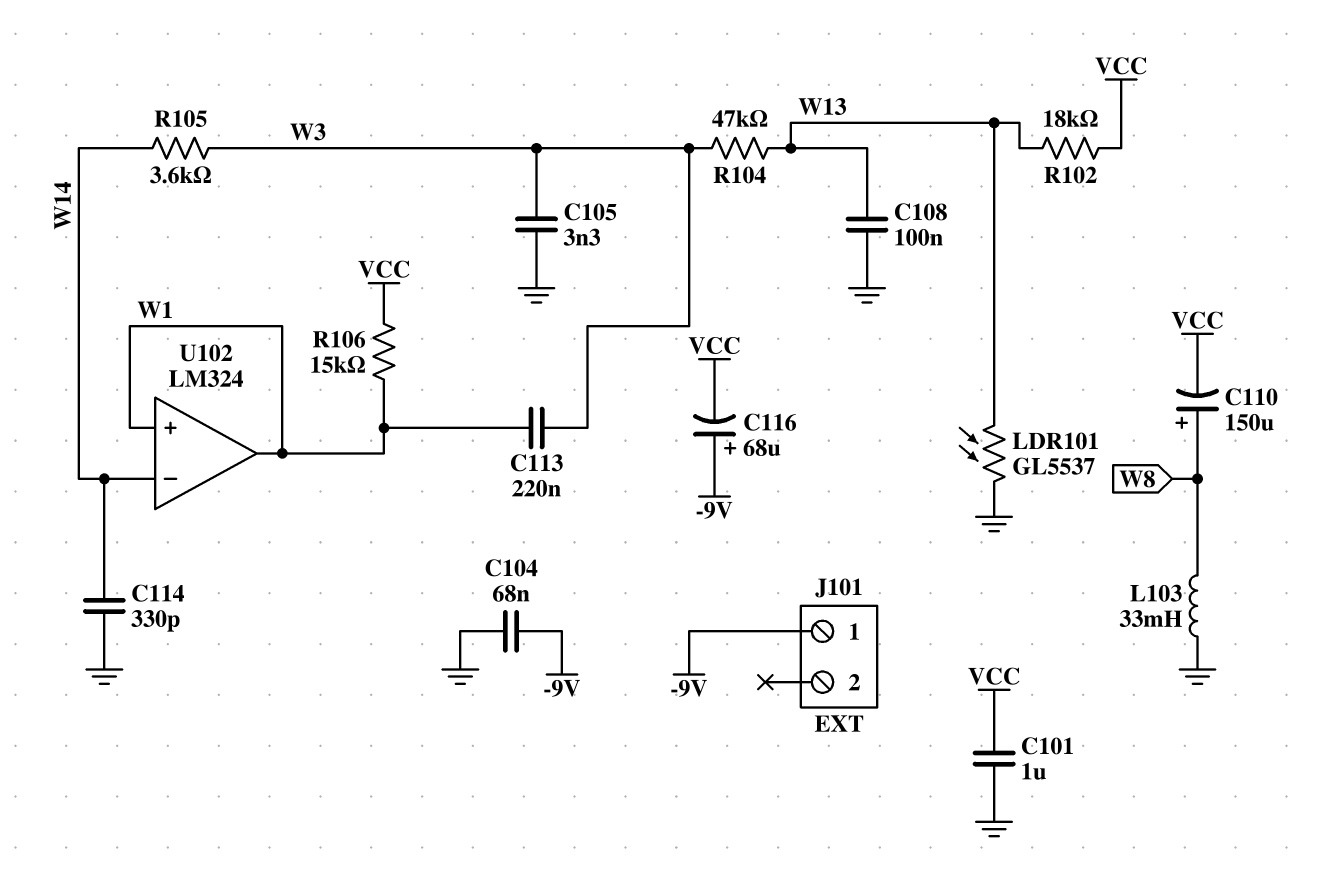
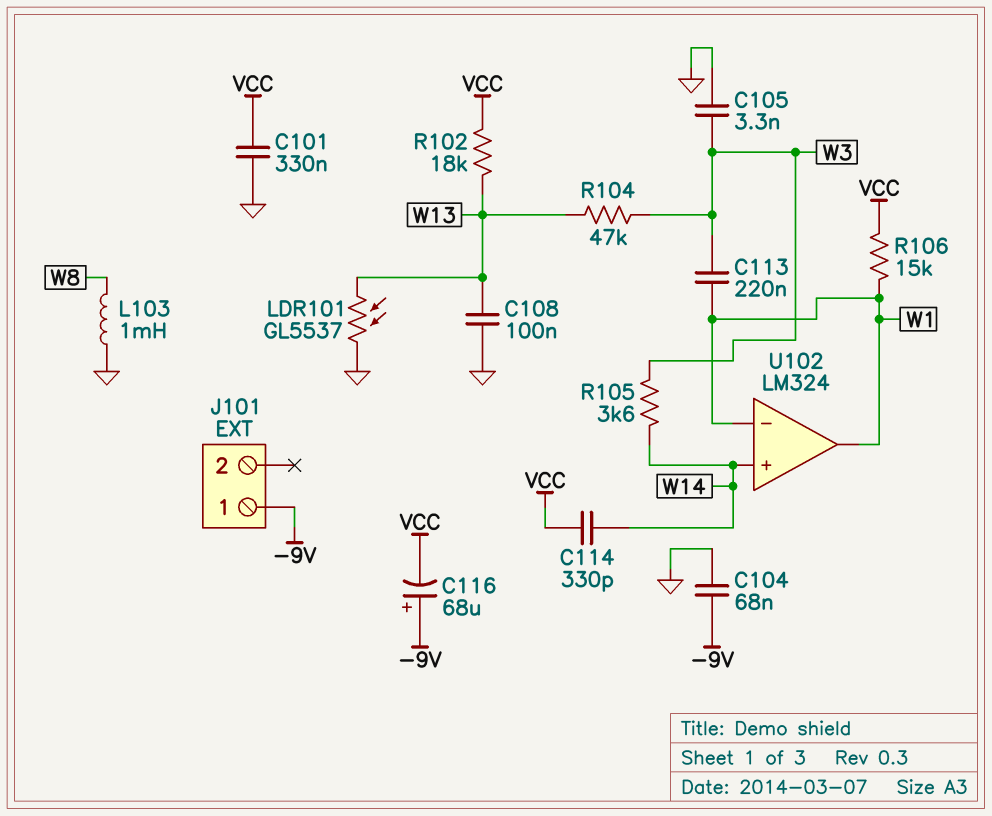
C101: 1uF (GND, VCC) -> 330nF (GND, VCC)
C110: 150uF (plus W8, minus VCC) -> none
C114: 330pF (GND, W14) -> 330pF (VCC, W14)
L103: 33mH (GND, W8) -> 1mH (GND, W8)
U102 pin in+: W1 -> W14
U102 pin in-: W14 -> W1

